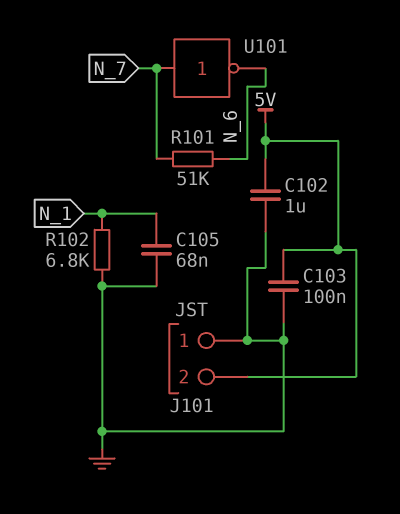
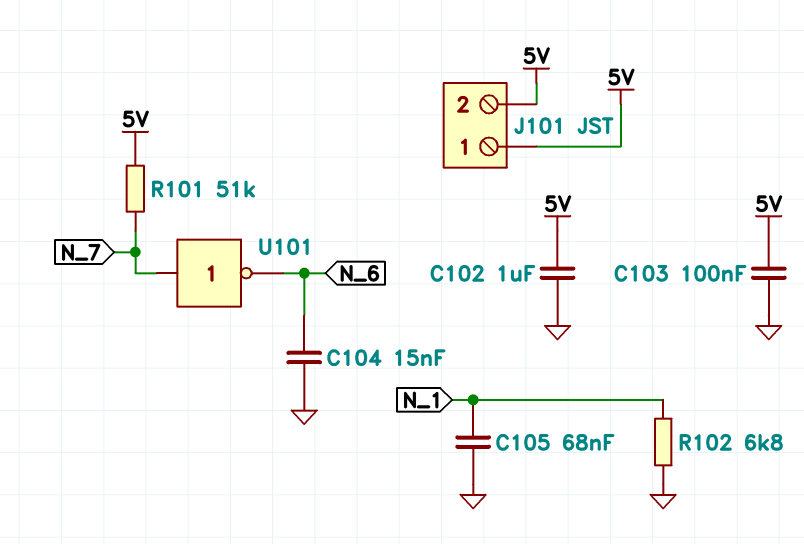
C104: none -> 15nF (GND, N_6)
J101 pin 1: GND -> 5V
R101: 51k (N_6, N_7) -> 51k (5V, N_7)

